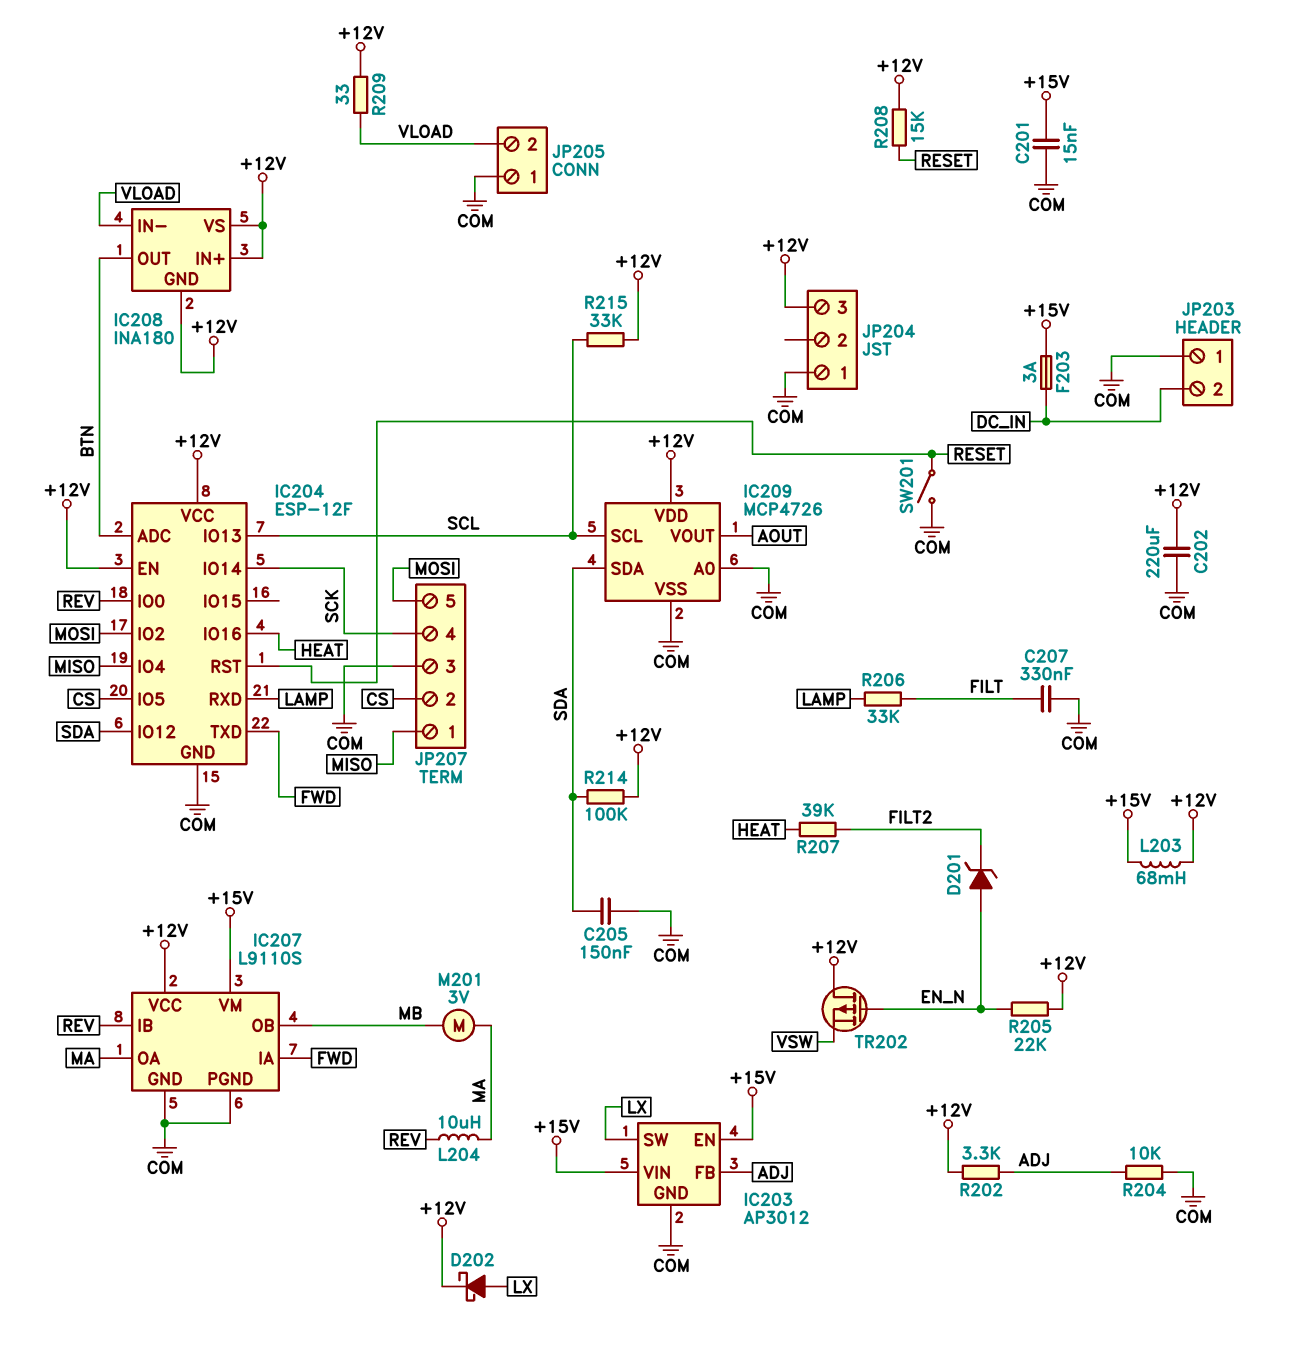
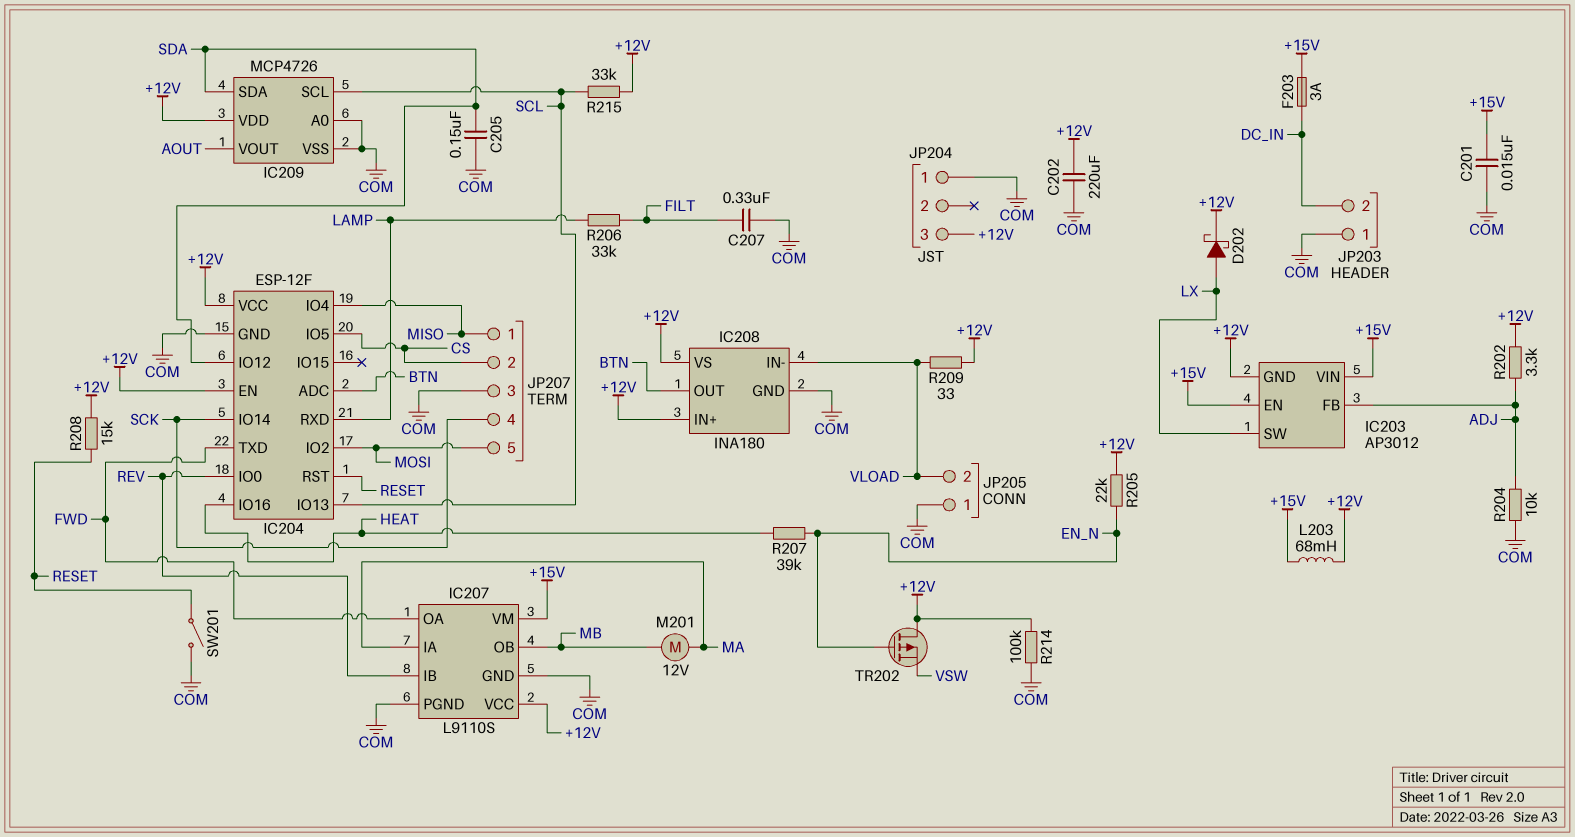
D201: zener (A EN_N, K FILT2) -> none
IC203 pin GND: COM -> +12V
IC207 pin IA: FWD -> MA
IC207 pin OA: MA -> FWD
IC208 pin GND: +12V -> COM
L204: 10uH (MA, REV) -> none
M201: motor 3V (MA, MB) -> motor 12V (MA, MB)
R207: 39k (FILT2, HEAT) -> 39k (EN_N, HEAT)
R214: 100k (+12V, SDA) -> 100k (+12V, COM)

